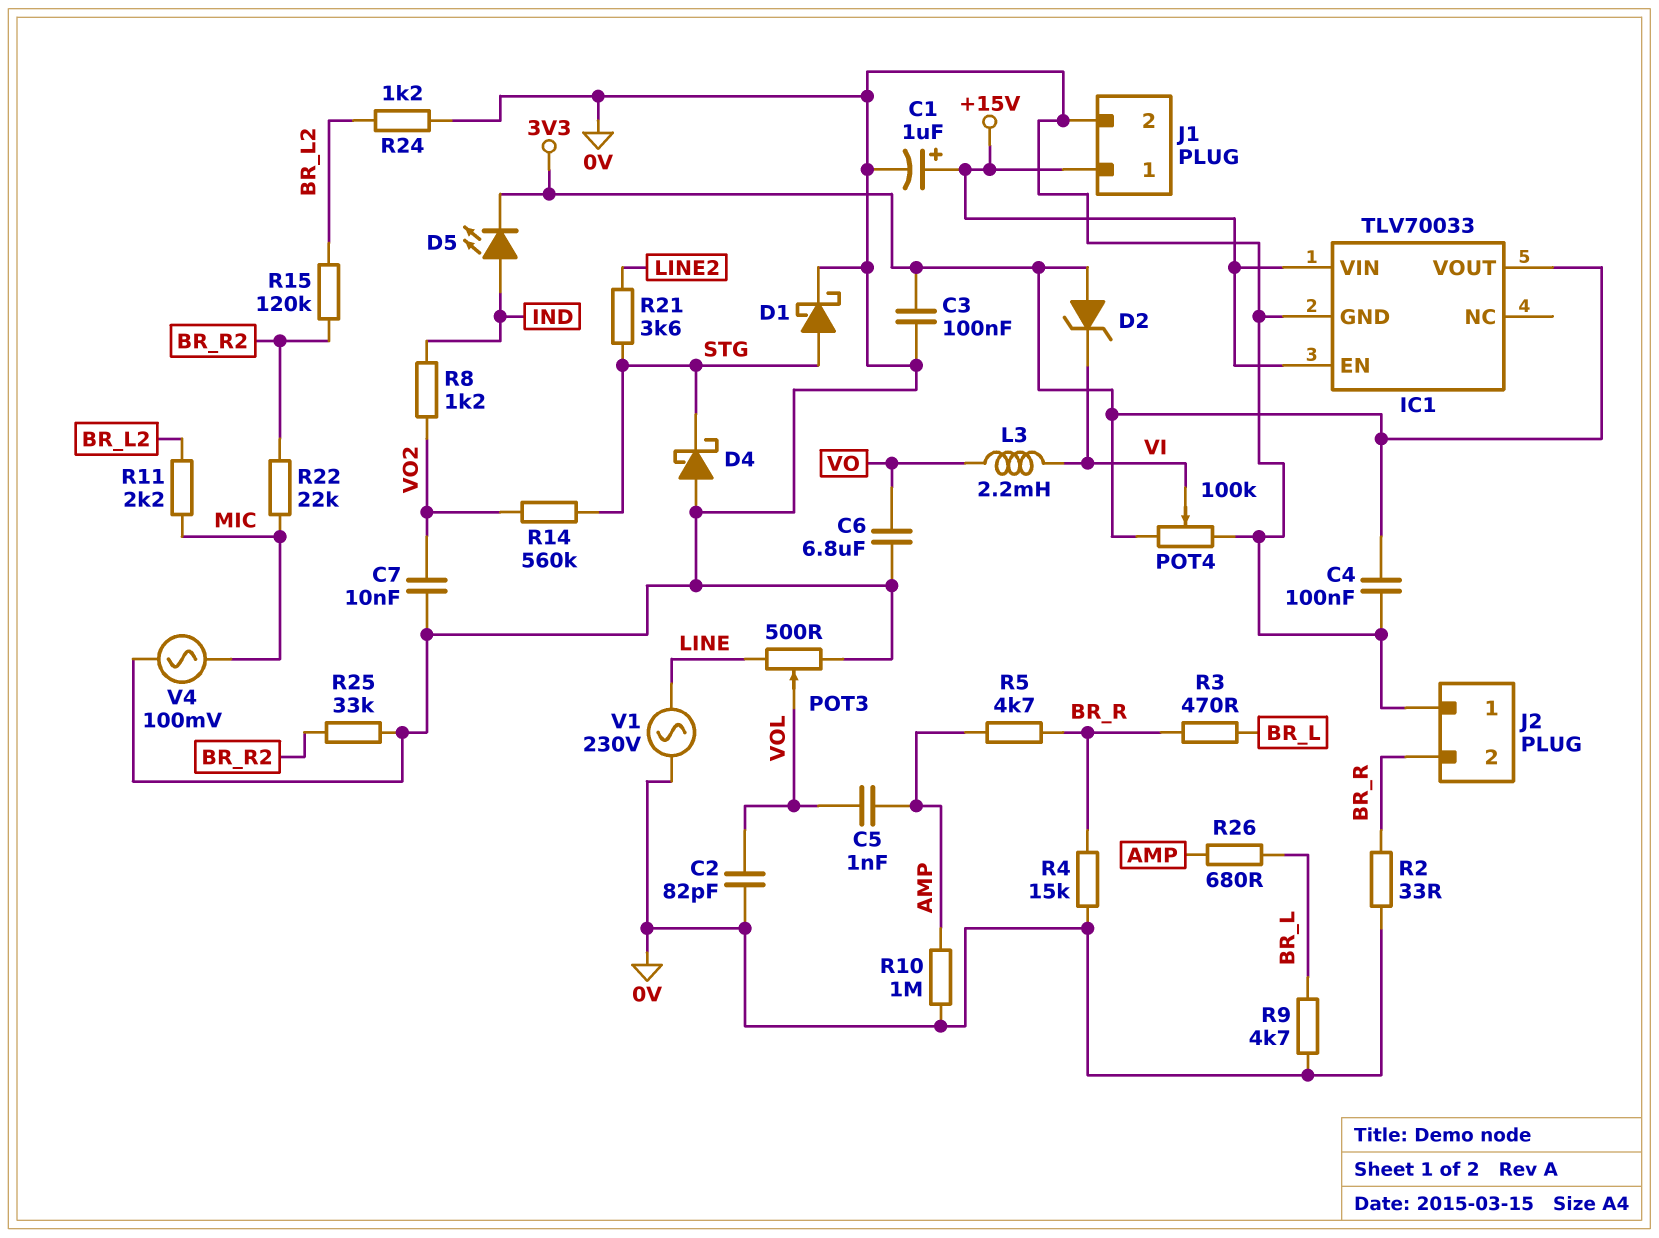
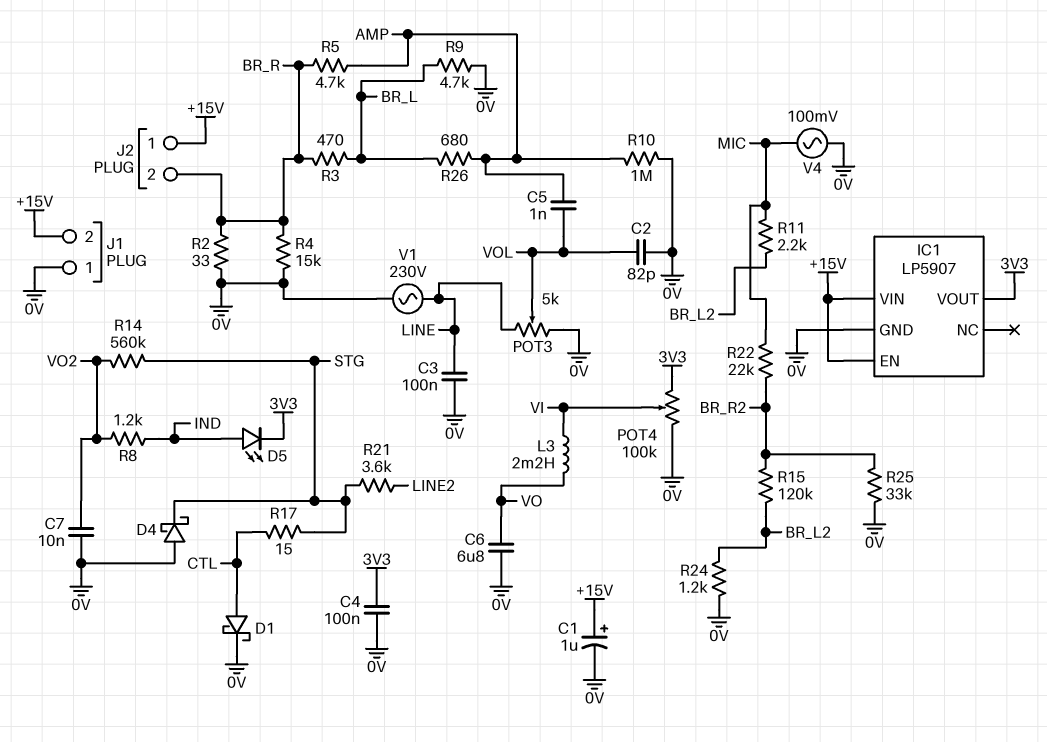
C3: 100nF (0V, 3V3) -> 100nF (0V, LINE)
D1: schottky (A STG, K 0V) -> schottky (A CTL, K 0V)
D2: zener (A 3V3, K VI) -> none
IC1: TLV70033 -> LP5907
J1 pin 1: +15V -> 0V
J1 pin 2: 0V -> +15V
J2 pin 1: 0V -> +15V
POT3: 500 (0V, LINE, wiper VOL) -> 5k (0V, LINE, wiper VOL)
R17: none -> 15 (CTL, STG)

